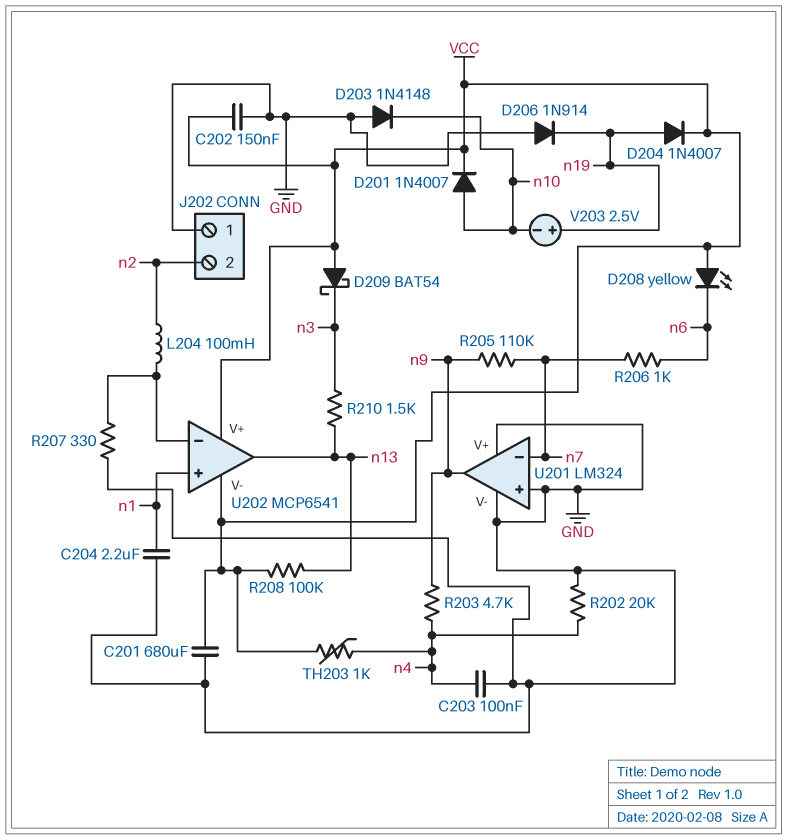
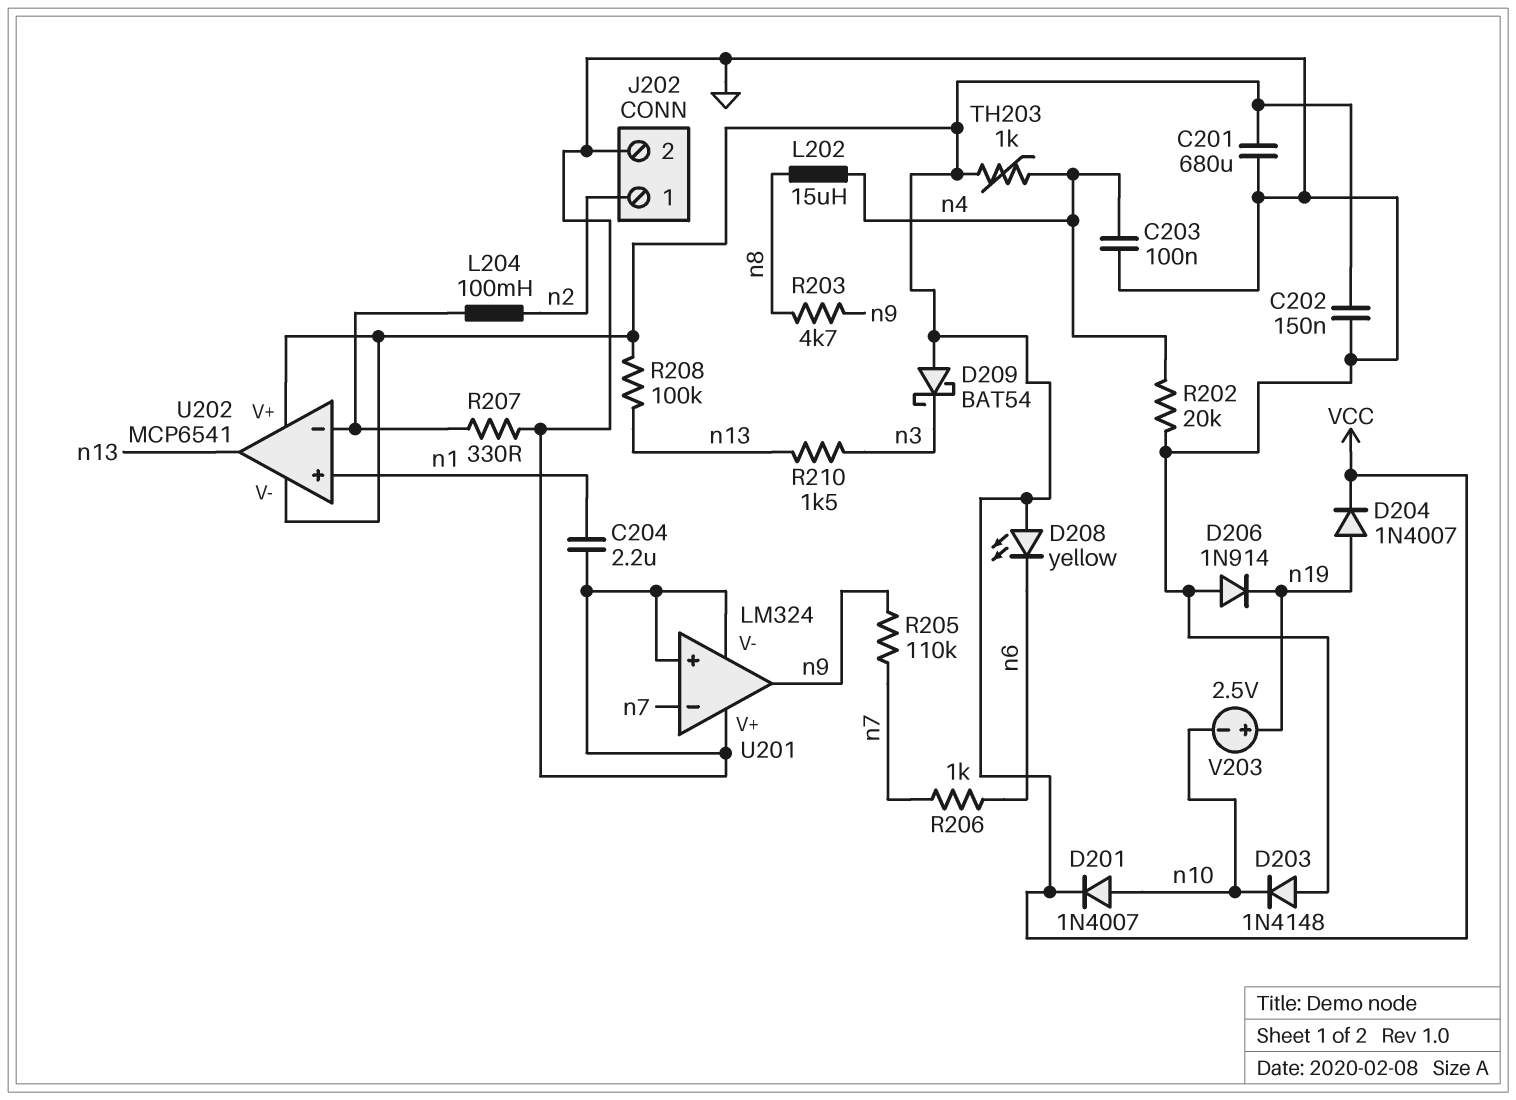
J202 pin 1: GND -> n2
J202 pin 2: n2 -> GND
L202: none -> 15uH (n4, n8)
R203: 4.7k (n4, n9) -> 4.7k (n8, n9)

